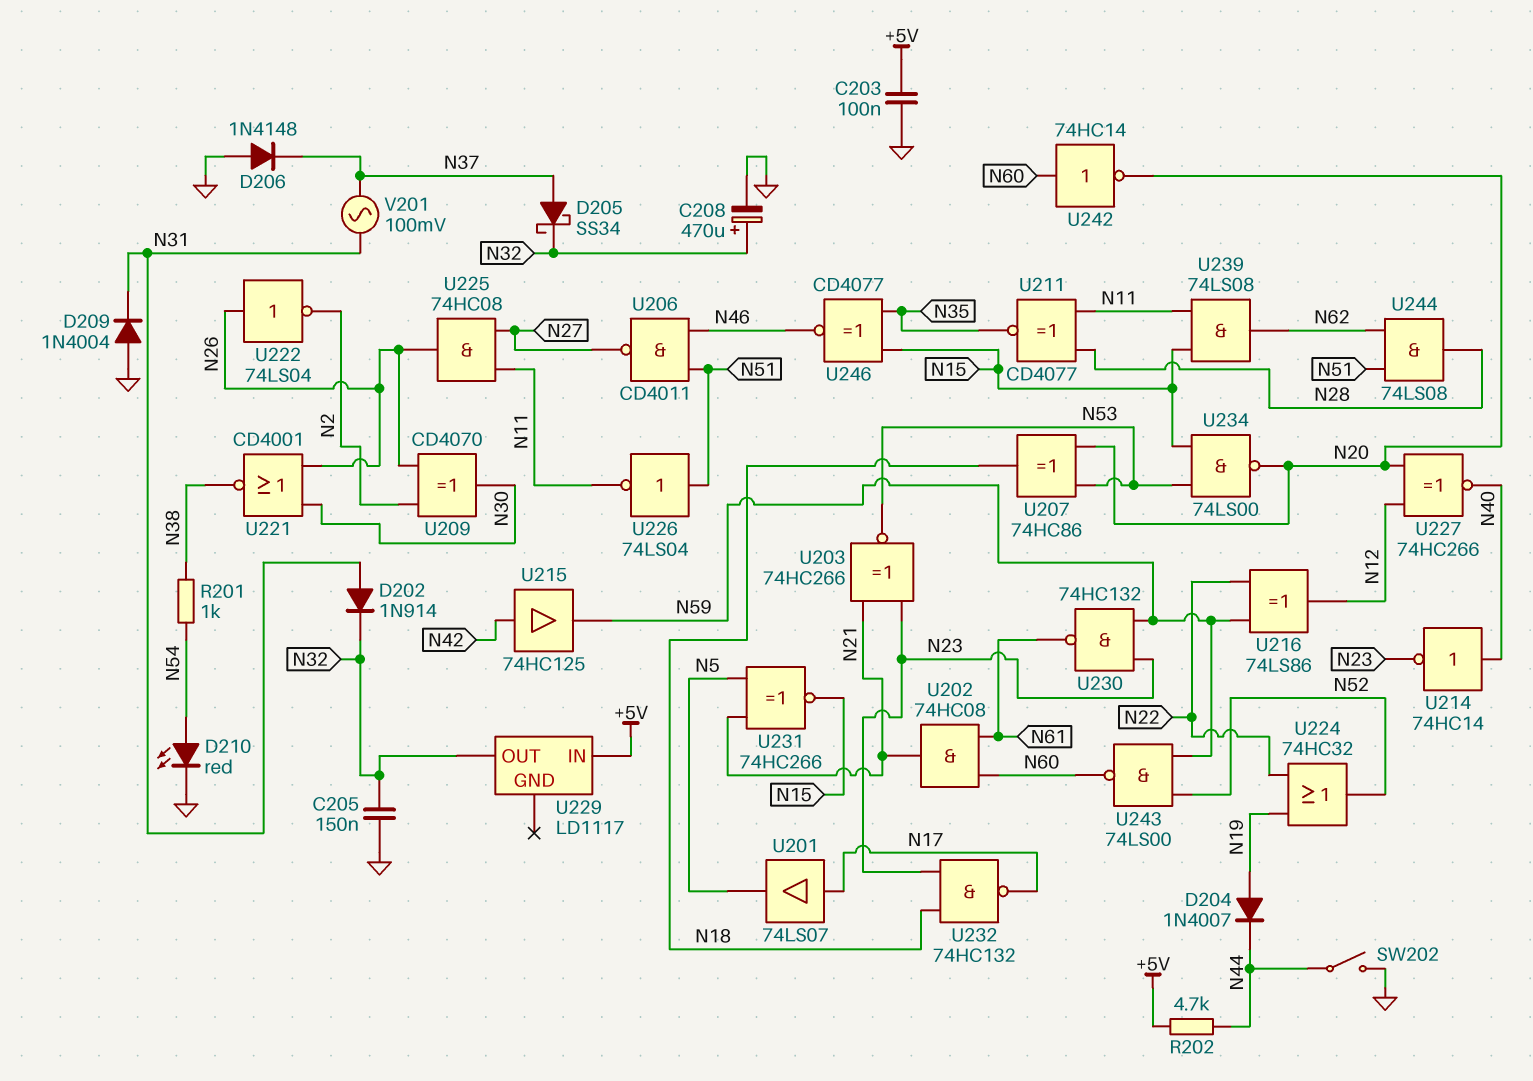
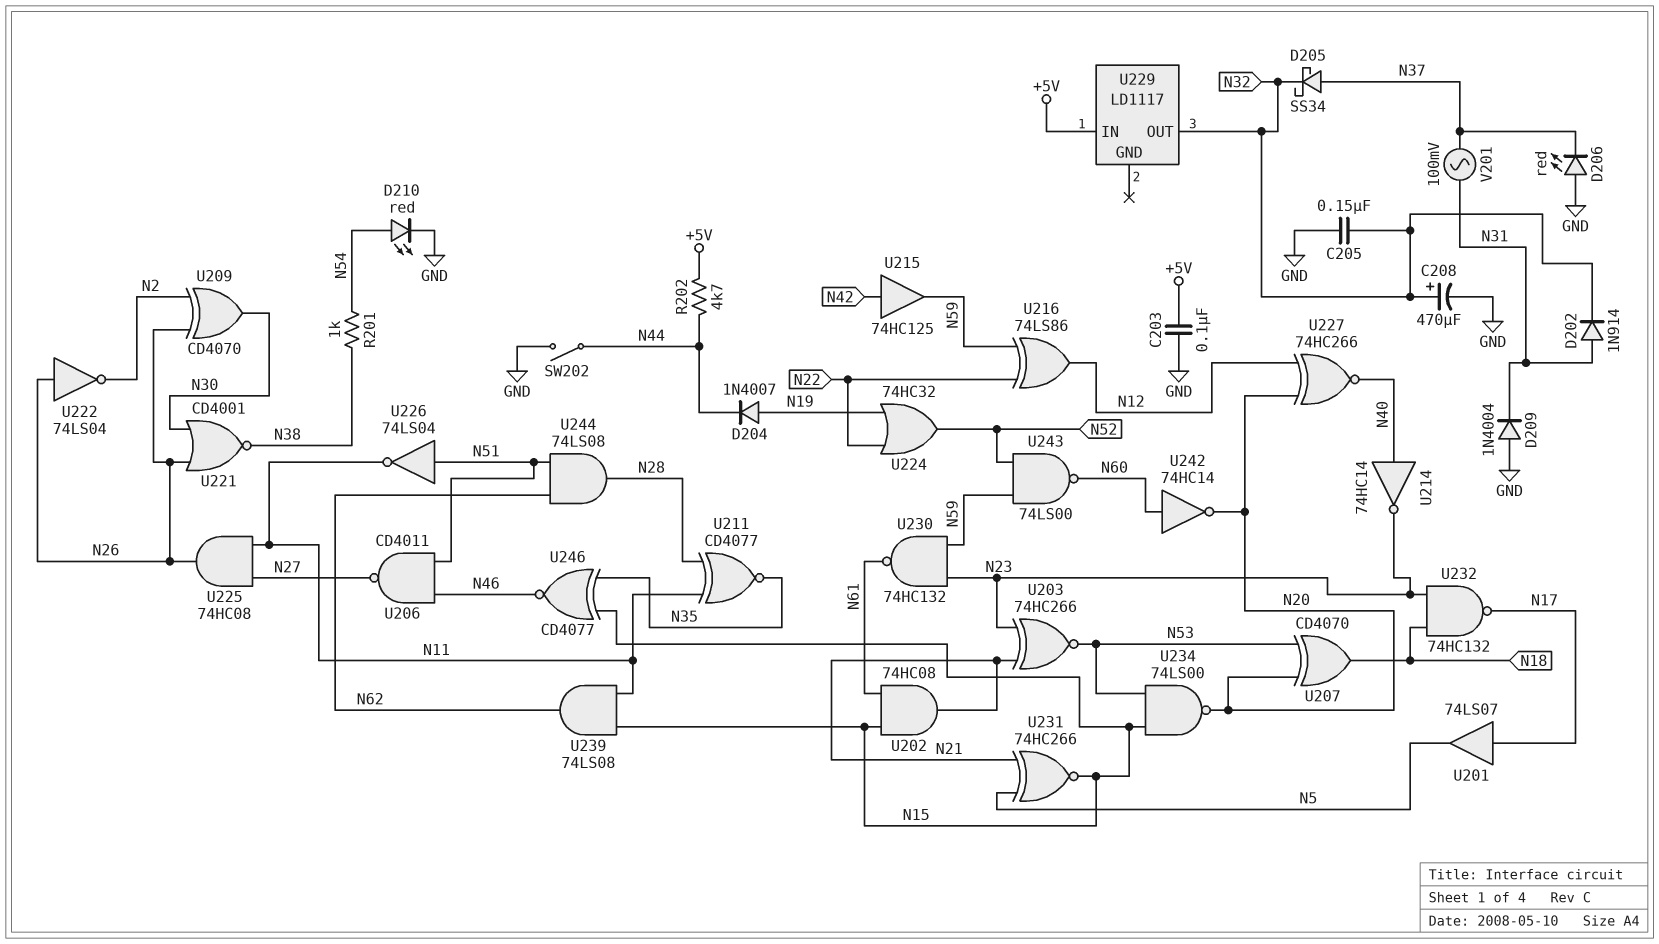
D206: diode 1N4148 (A GND, K N37) -> LED red (A GND, K N37)
U202: AND 74HC08 (in N60, in N61, out N21) -> AND 74HC08 (in N15, in N61, out N21)
U207: XOR 74HC86 (in N20, in N53, out N18) -> XOR CD4070 (in N20, in N53, out N18)

